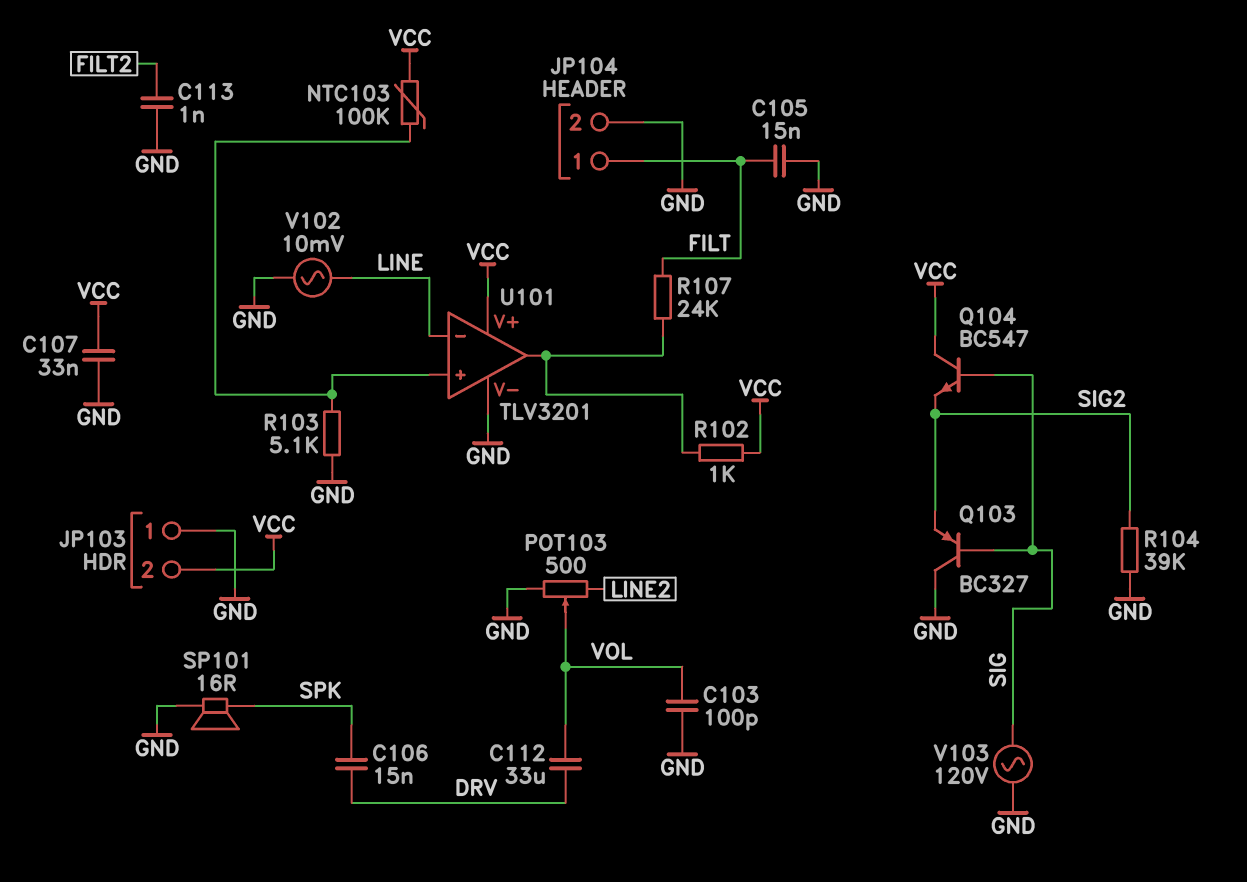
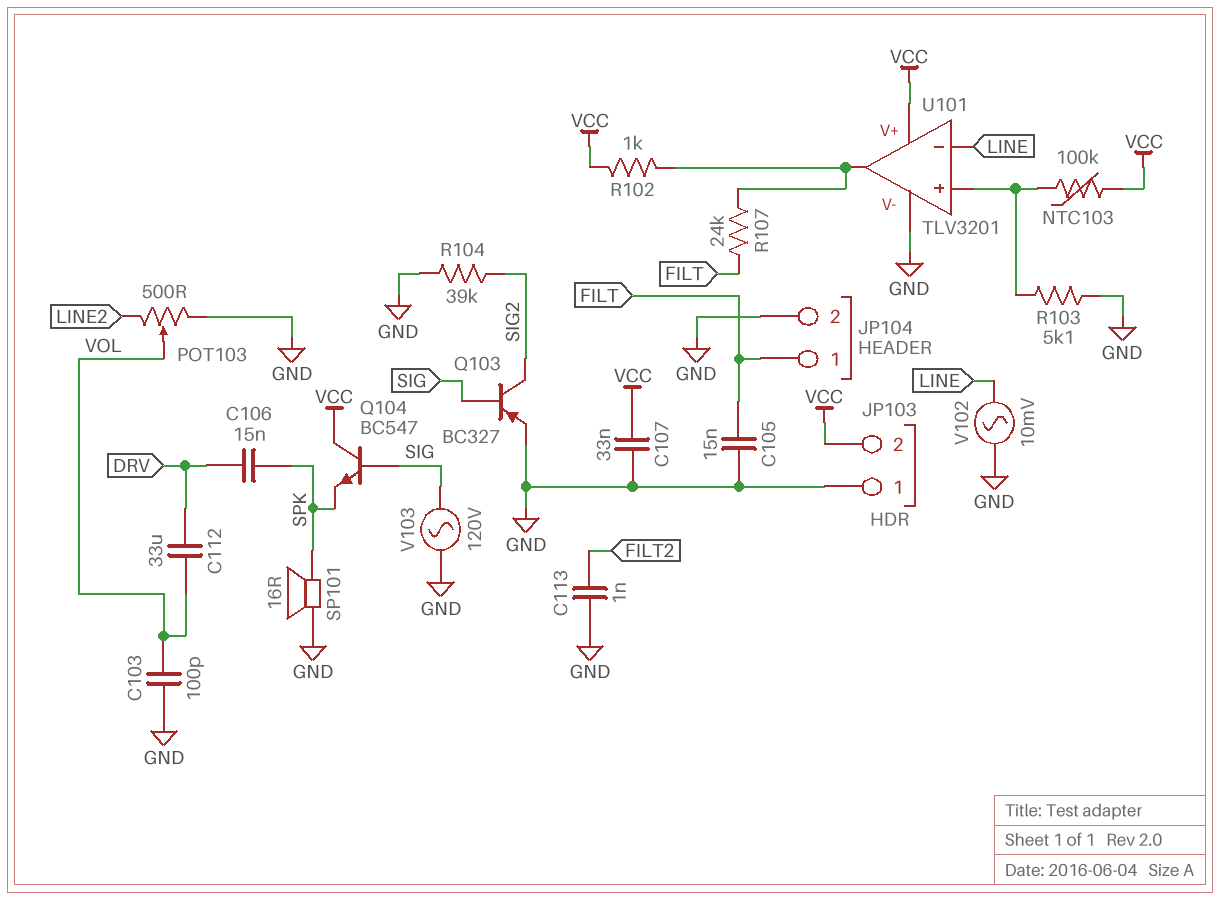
Q103: PNP BC327 (B SIG, C GND, E SIG2) -> PNP BC327 (B SIG, C SIG2, E GND)
Q104: NPN BC547 (B SIG, C VCC, E SIG2) -> NPN BC547 (B SIG, C VCC, E SPK)

